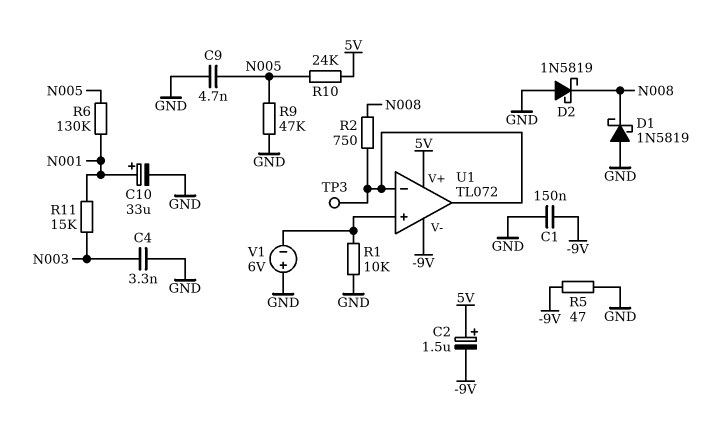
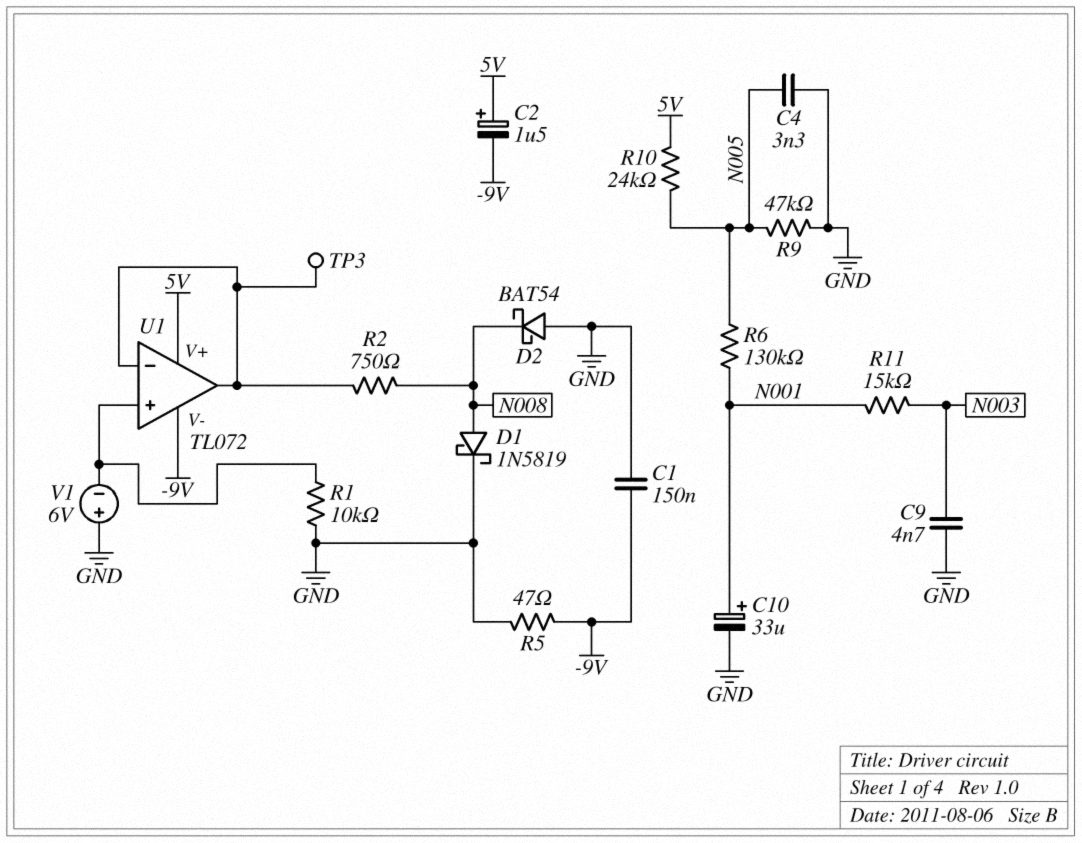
C4: 3.3nF (GND, N003) -> 3.3nF (GND, N005)
C9: 4.7nF (GND, N005) -> 4.7nF (GND, N003)
D1: schottky 1N5819 (A GND, K N008) -> schottky 1N5819 (A N008, K GND)
D2: schottky 1N5819 (A GND, K N008) -> schottky BAT54 (A GND, K N008)

